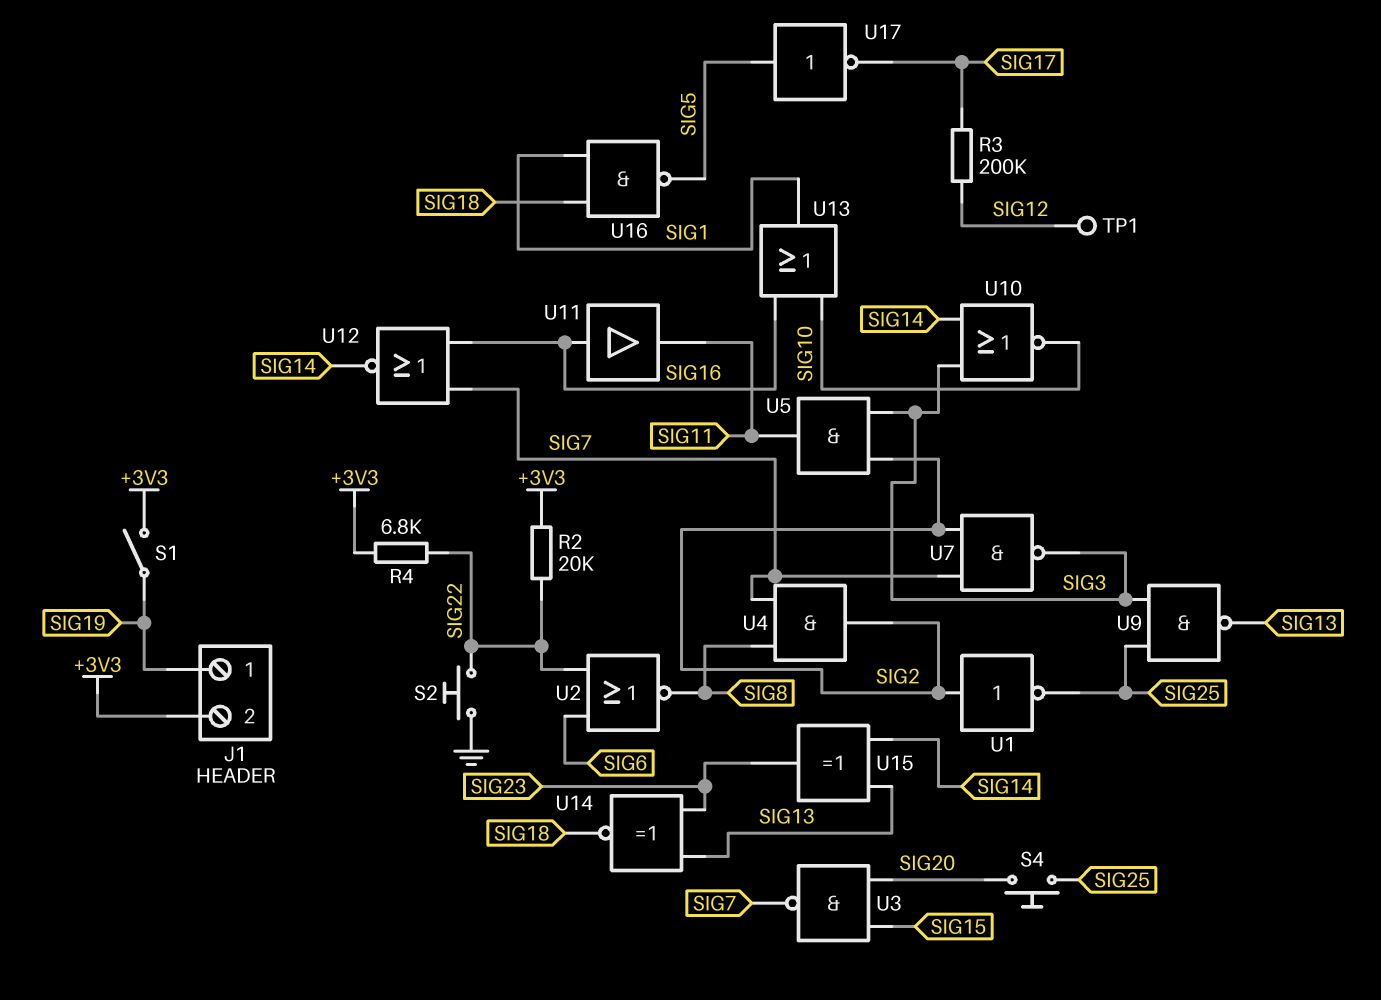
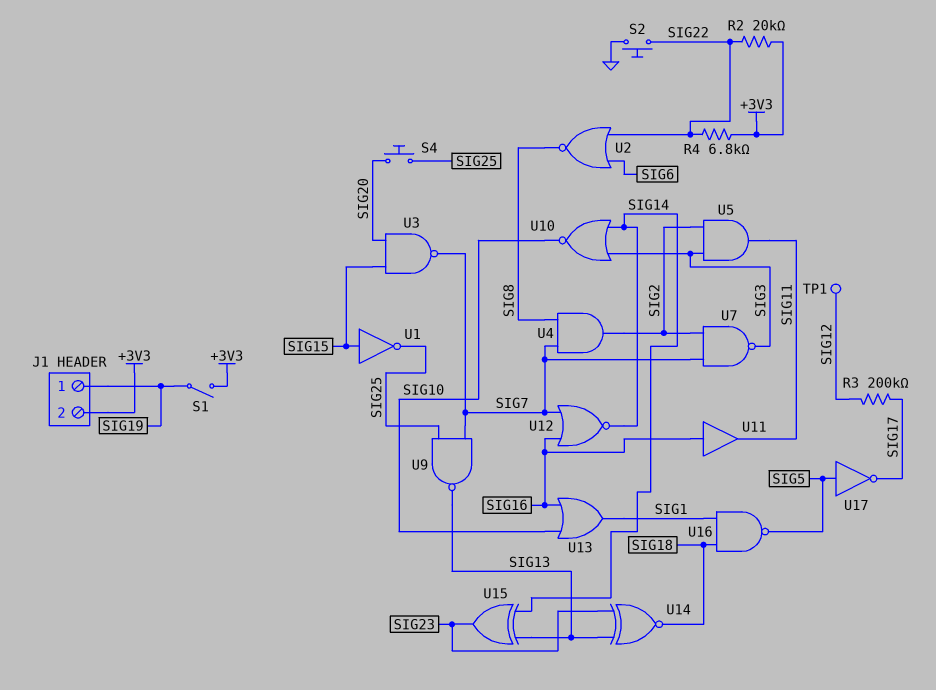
U1: NOT (in SIG2, out SIG25) -> NOT (in SIG15, out SIG25)
U9: NAND (in SIG3, in SIG25, out SIG13) -> NAND (in SIG7, in SIG25, out SIG13)

